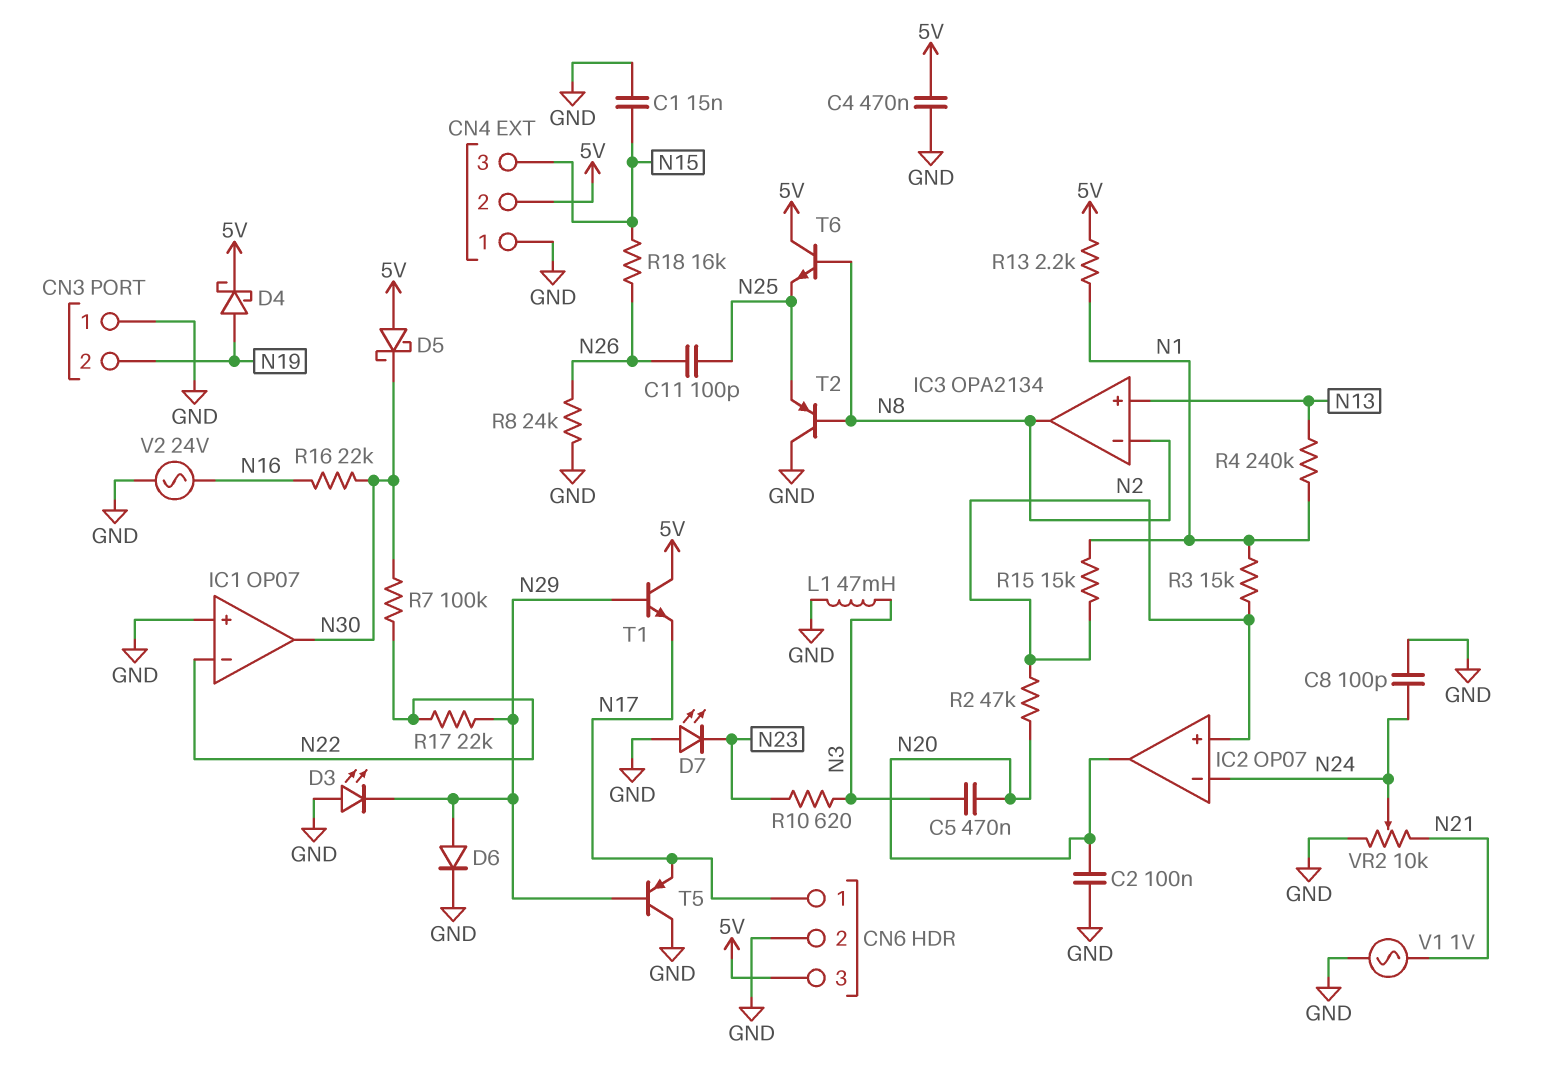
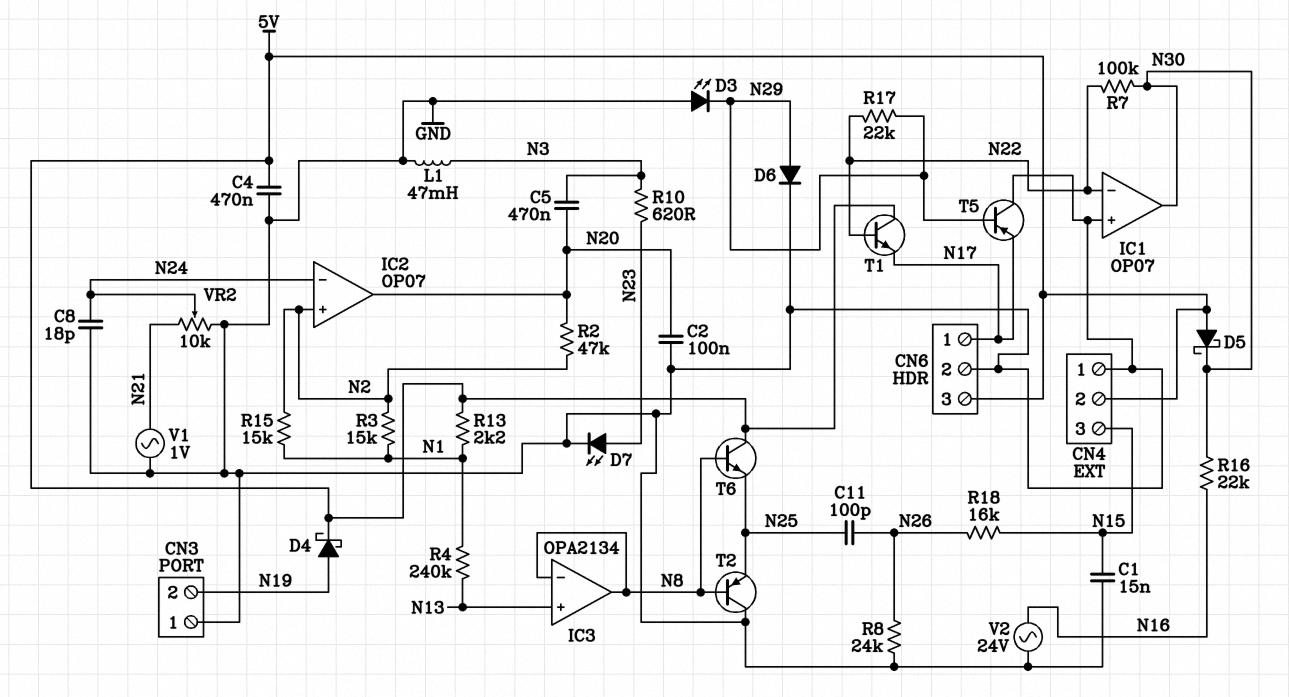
C8: 100pF (GND, N24) -> 18pF (GND, N24)
D7: LED (A GND, K N23) -> LED (A N23, K GND)
T1: NPN (B N29, C 5V, E N17) -> NPN (B N22, C 5V, E N17)

